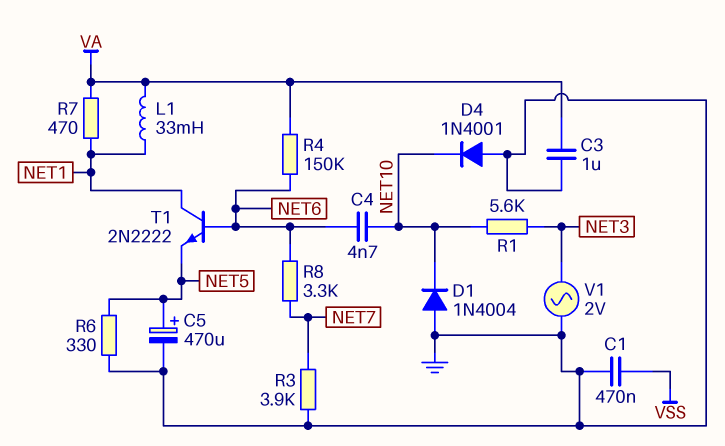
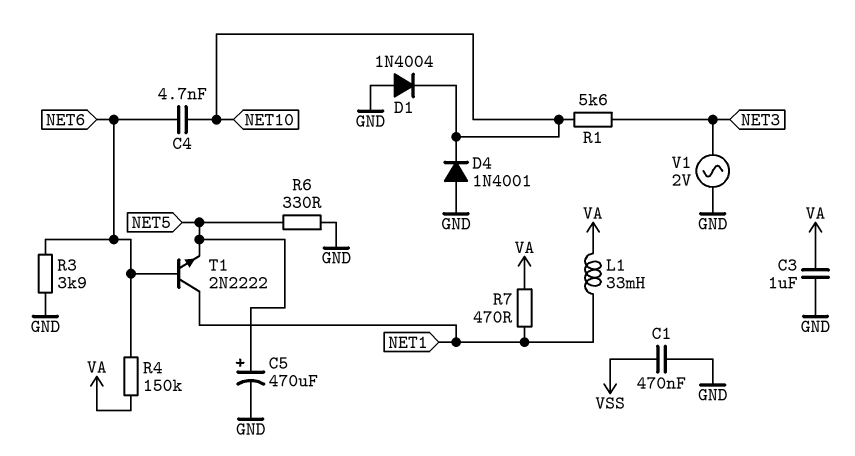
R3: 3.9k (GND, NET7) -> 3.9k (GND, NET6)
R8: 3.3k (NET6, NET7) -> none

